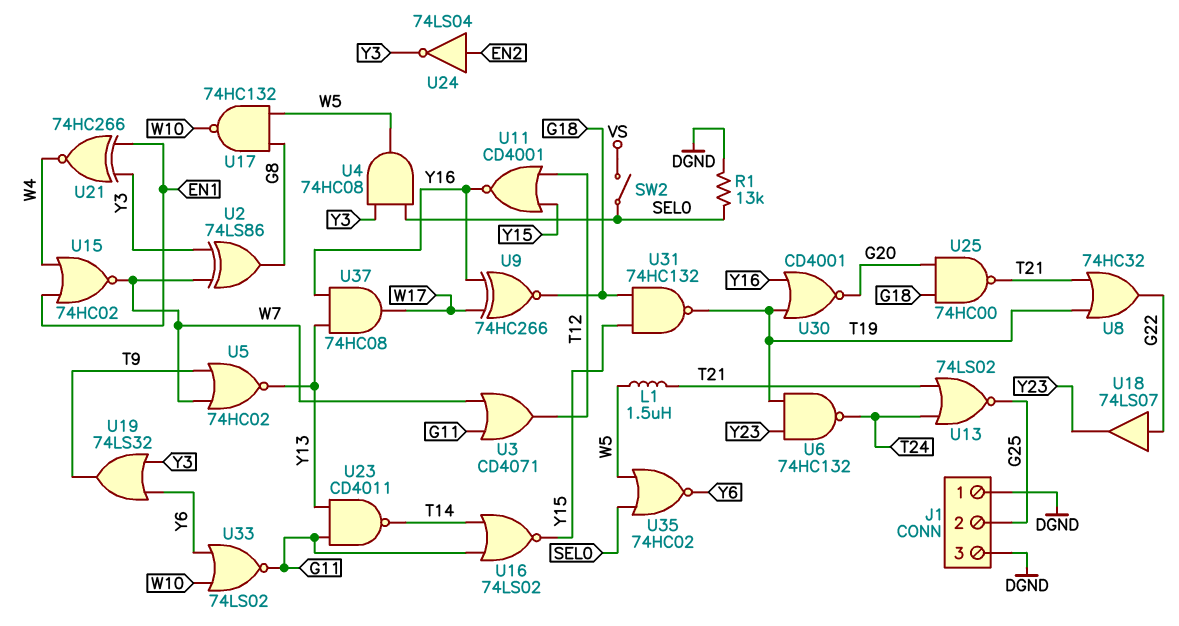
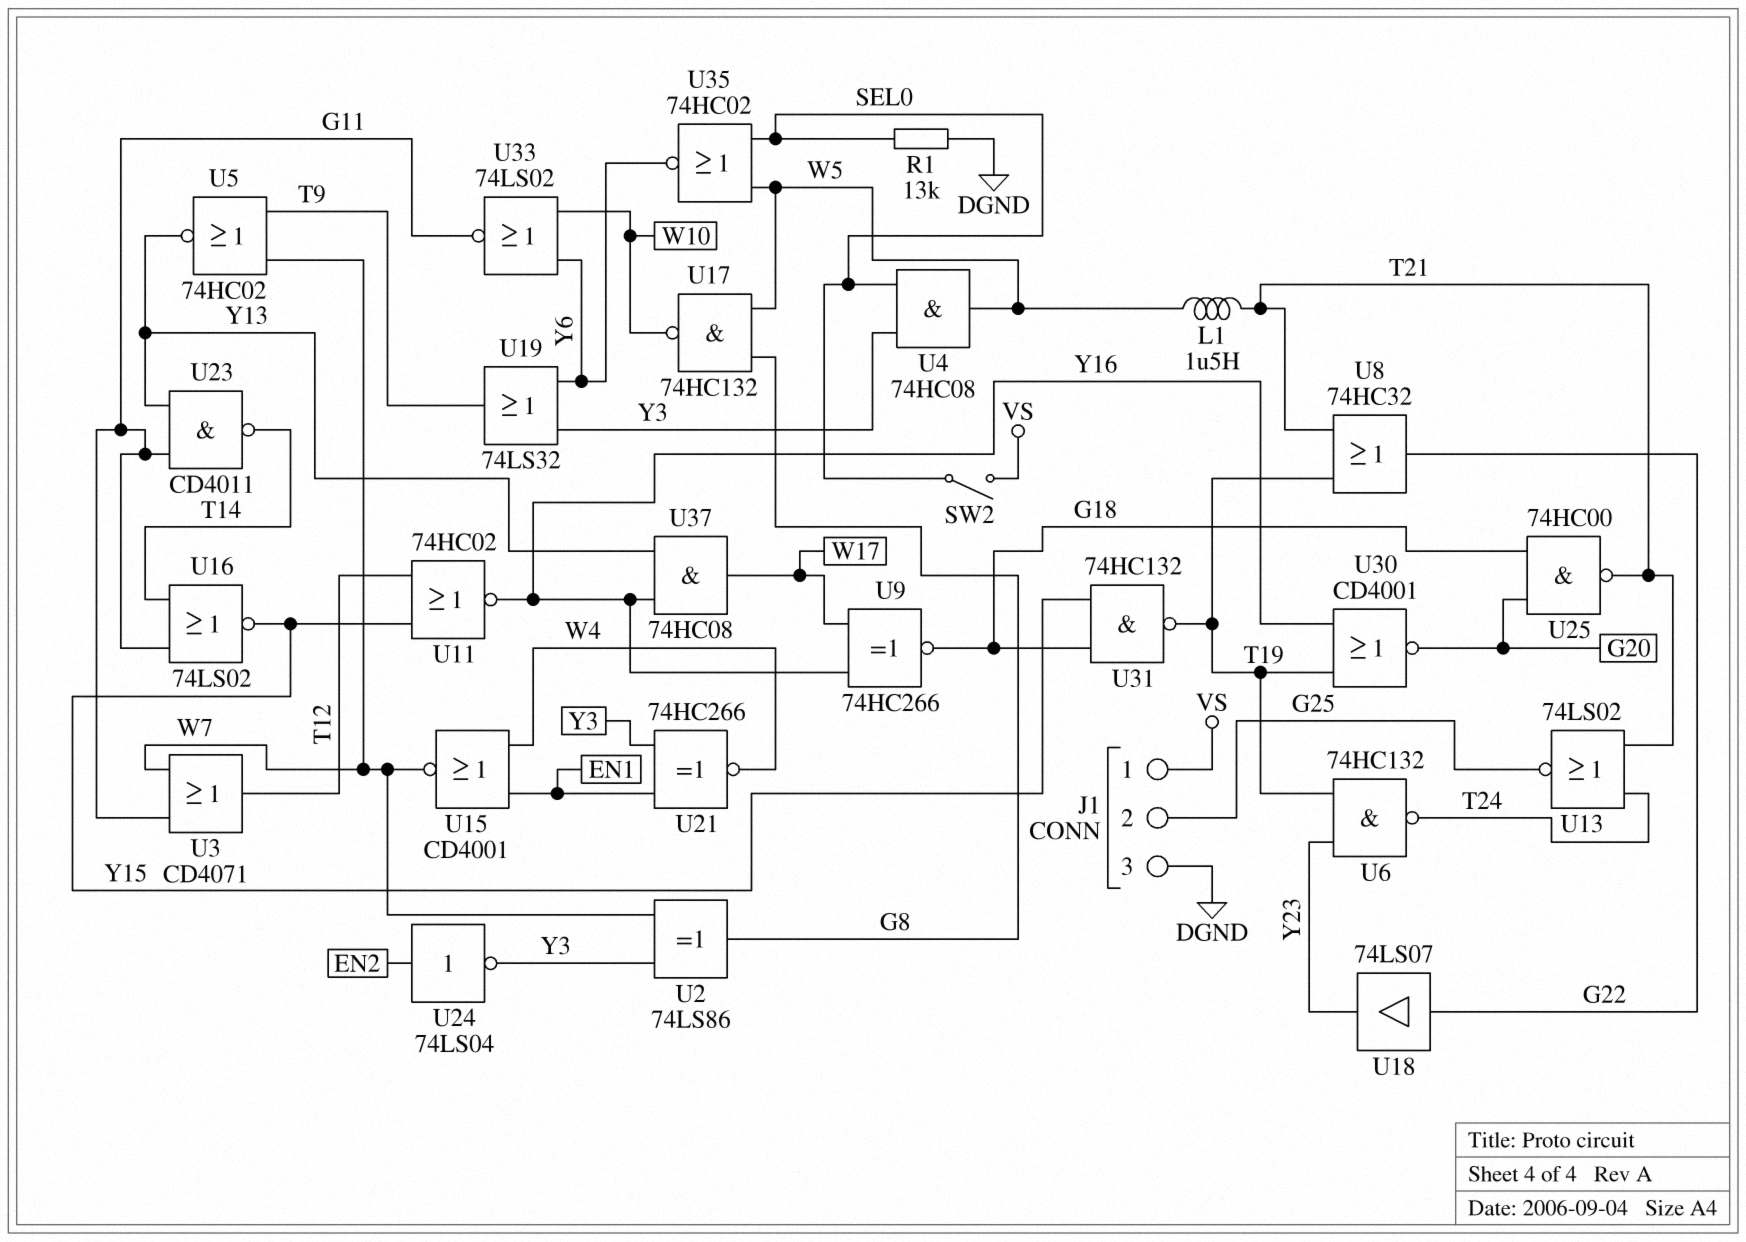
J1 pin 1: DGND -> VS
U11: NOR CD4001 (in T12, in Y15, out Y16) -> NOR 74HC02 (in T12, in Y15, out Y16)
U15: NOR 74HC02 (in EN1, in W4, out W7) -> NOR CD4001 (in EN1, in W4, out W7)

